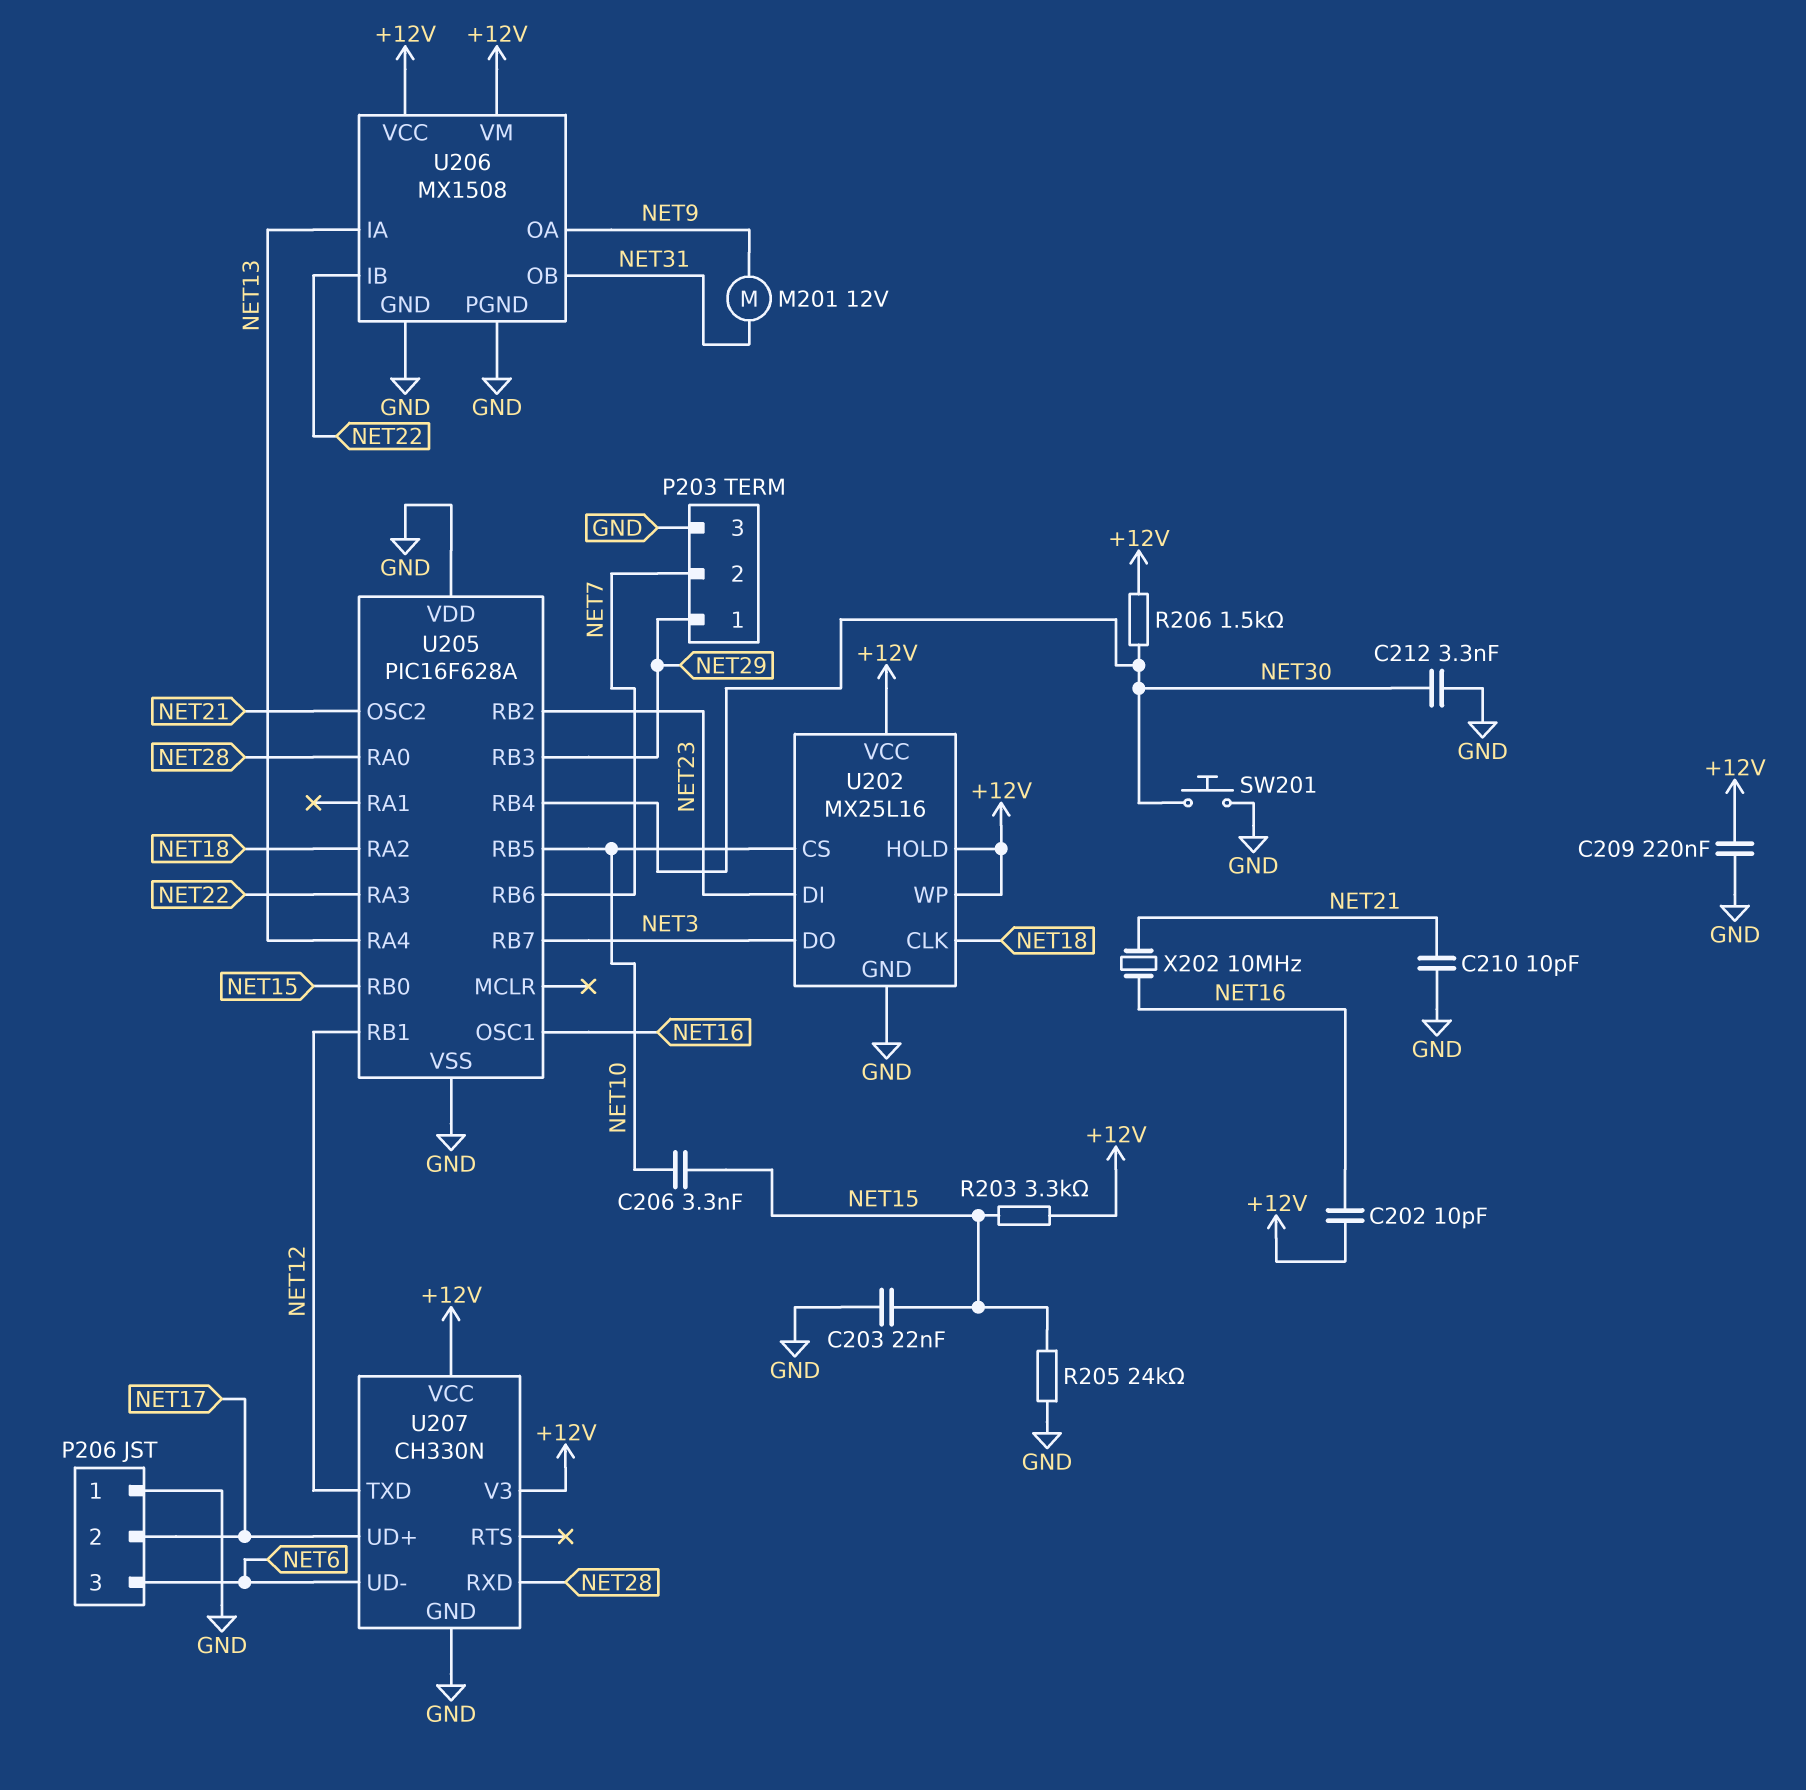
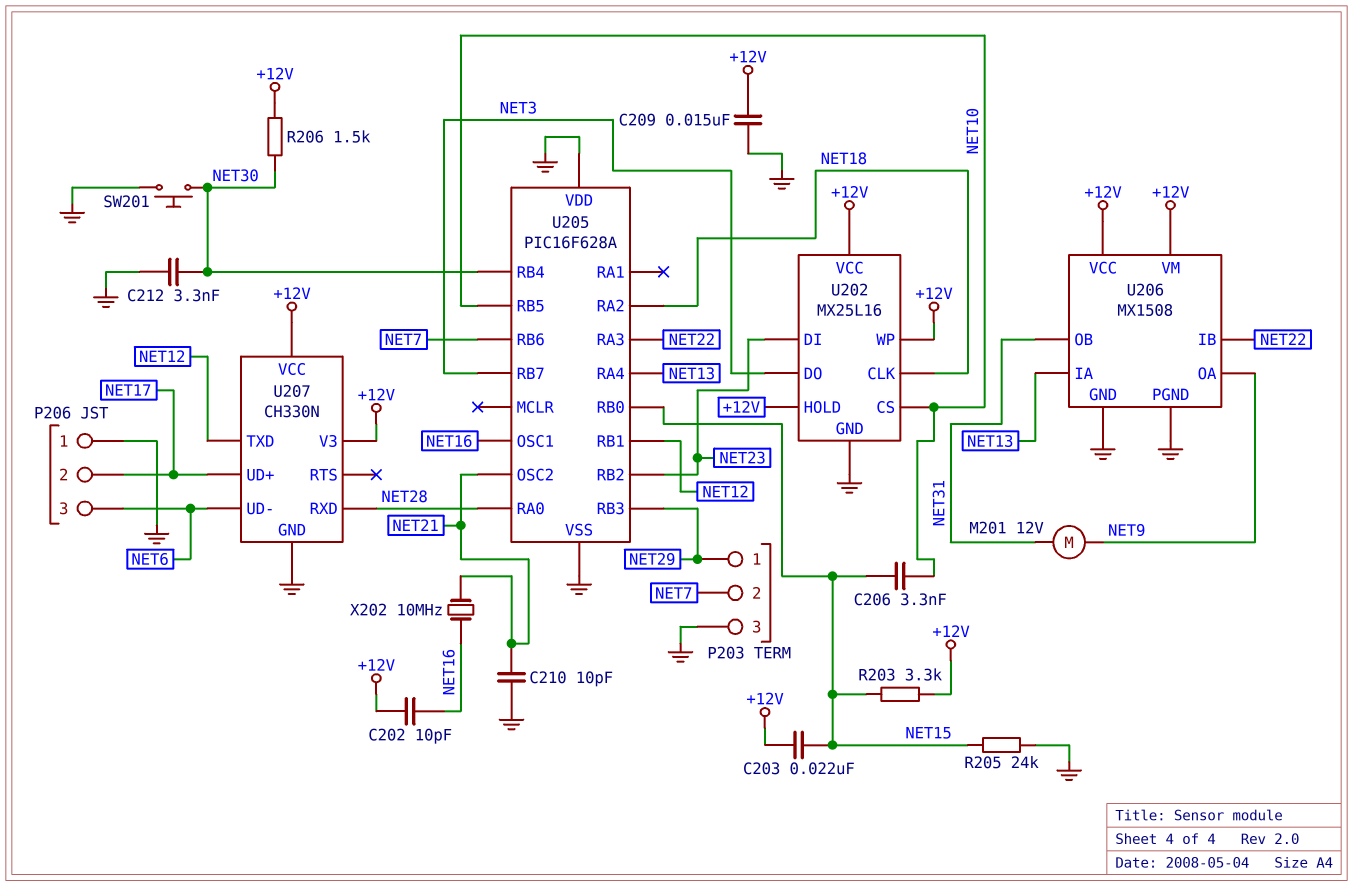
C203: 22nF (GND, NET15) -> 22nF (+12V, NET15)
C209: 220nF (+12V, GND) -> 15nF (+12V, GND)

